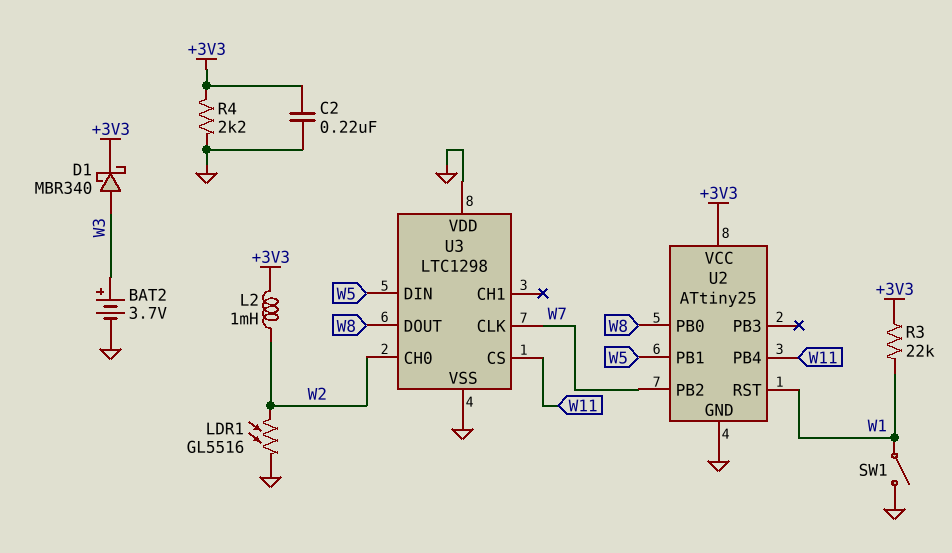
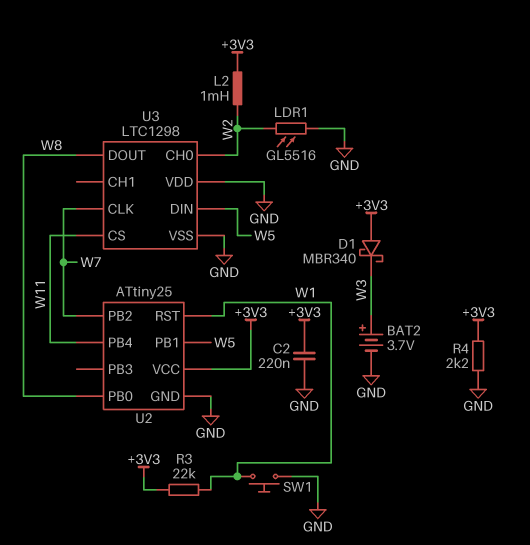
D1: schottky MBR340 (A W3, K +3V3) -> schottky MBR340 (A +3V3, K W3)
SW1: switch (GND, W1) -> button (GND, W1)

